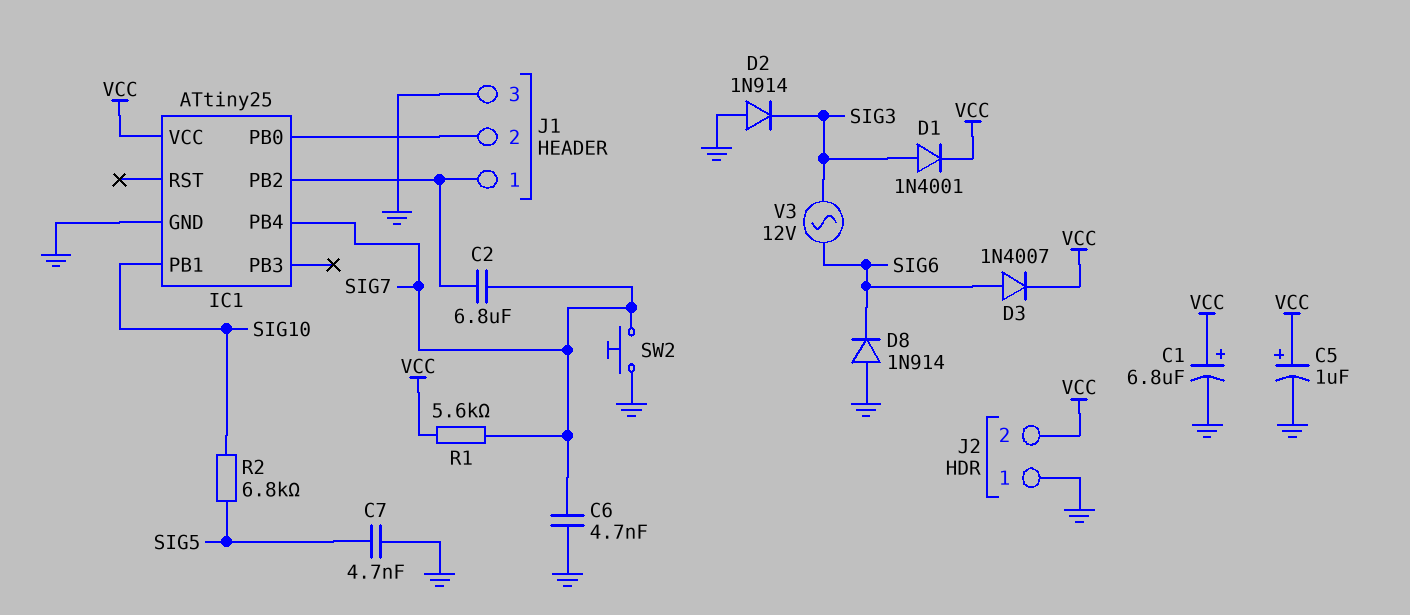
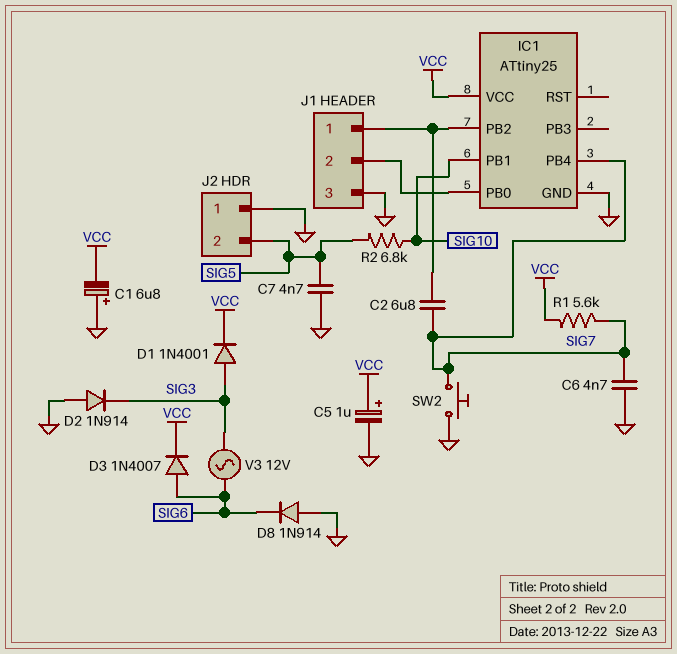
C1: 6.8uF (plus VCC, minus GND) -> 6.8uF (plus GND, minus VCC)
J2 pin 2: VCC -> SIG5

